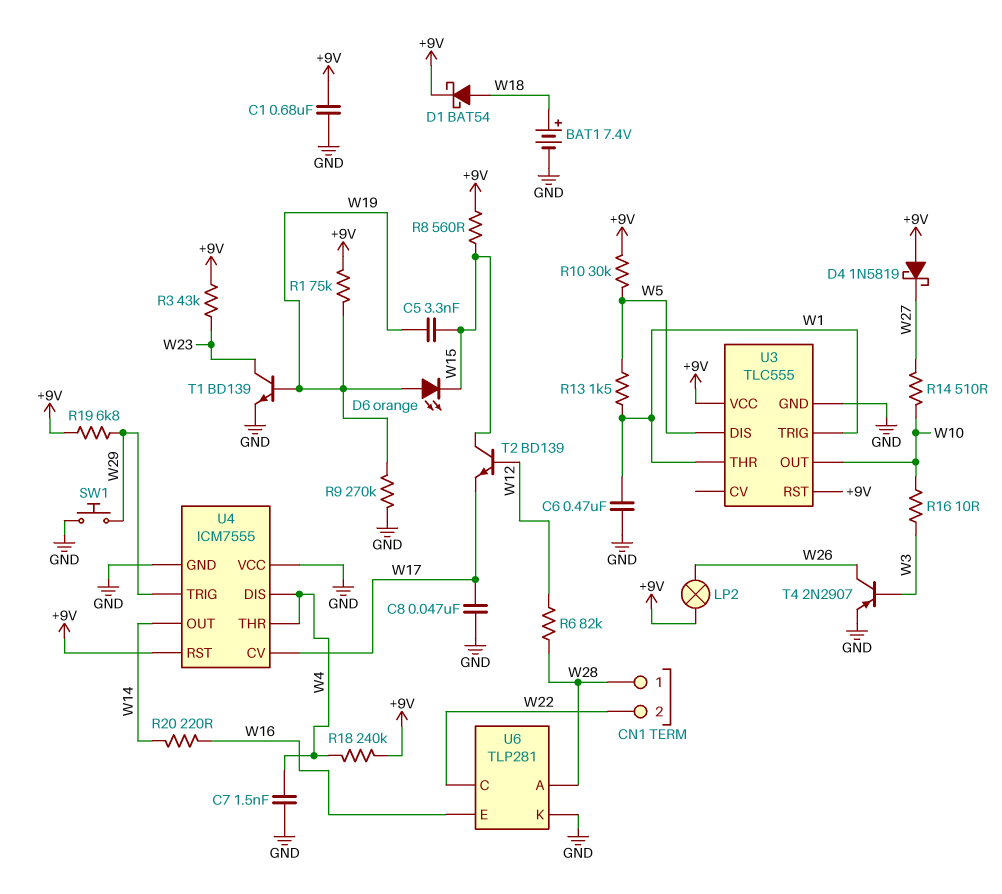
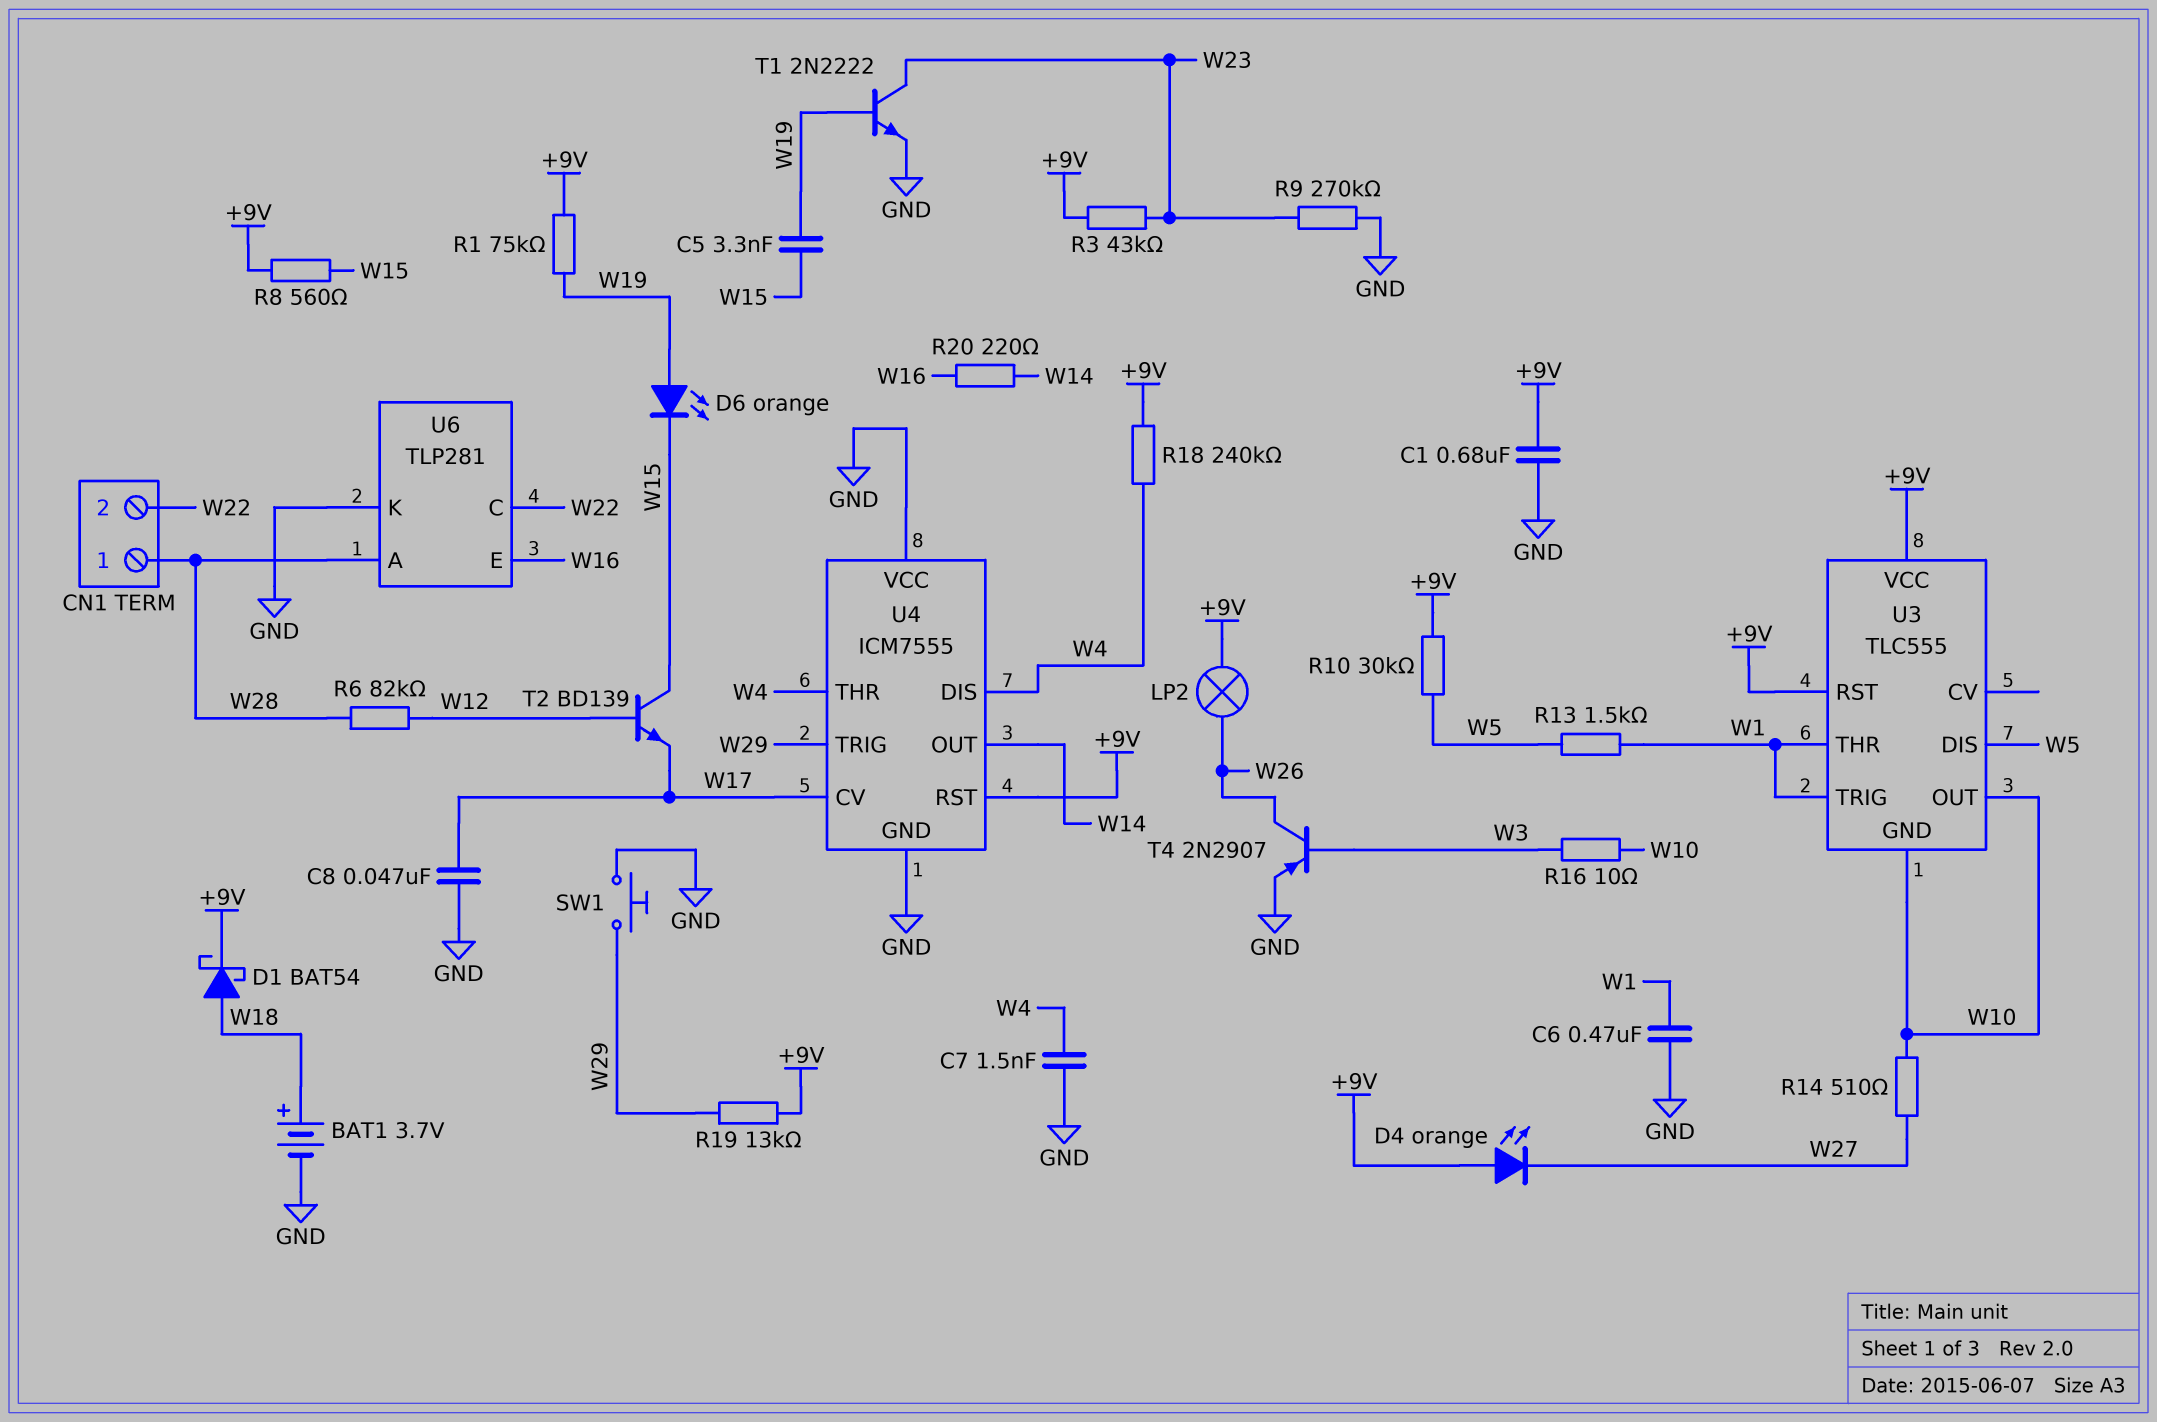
BAT1: 7.4V (plus W18, minus GND) -> 3.7V (plus W18, minus GND)
D4: schottky 1N5819 (A +9V, K W27) -> LED orange (A +9V, K W27)
R9: 270k (GND, W19) -> 270k (GND, W23)
R19: 6.8k (+9V, W29) -> 13k (+9V, W29)
T1: NPN BD139 (B W19, C W23, E GND) -> NPN 2N2222 (B W19, C W23, E GND)
U3 pin GND: GND -> W10

